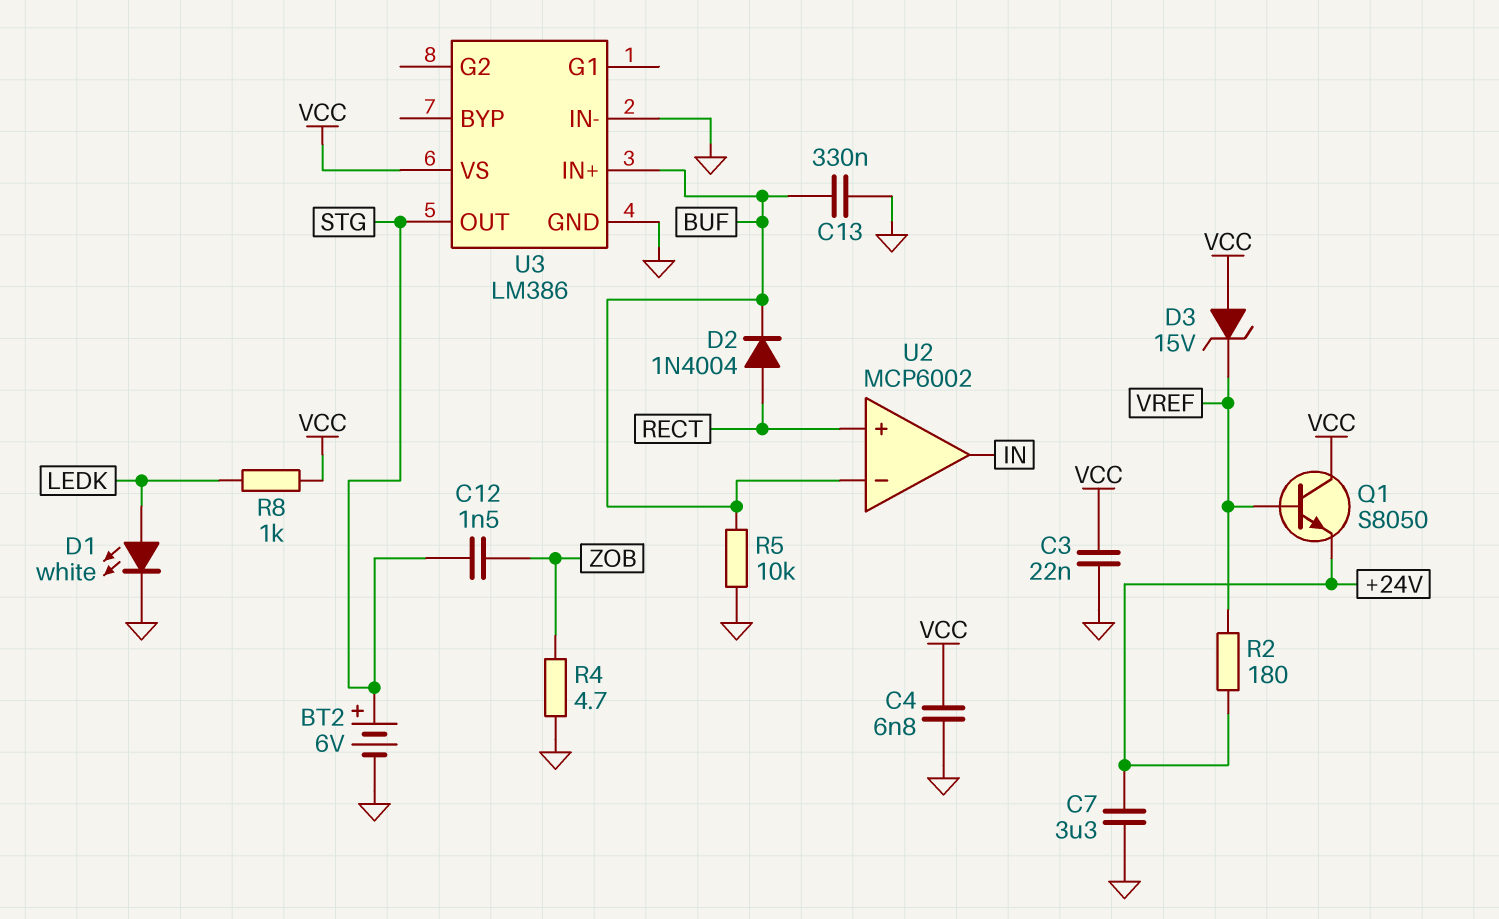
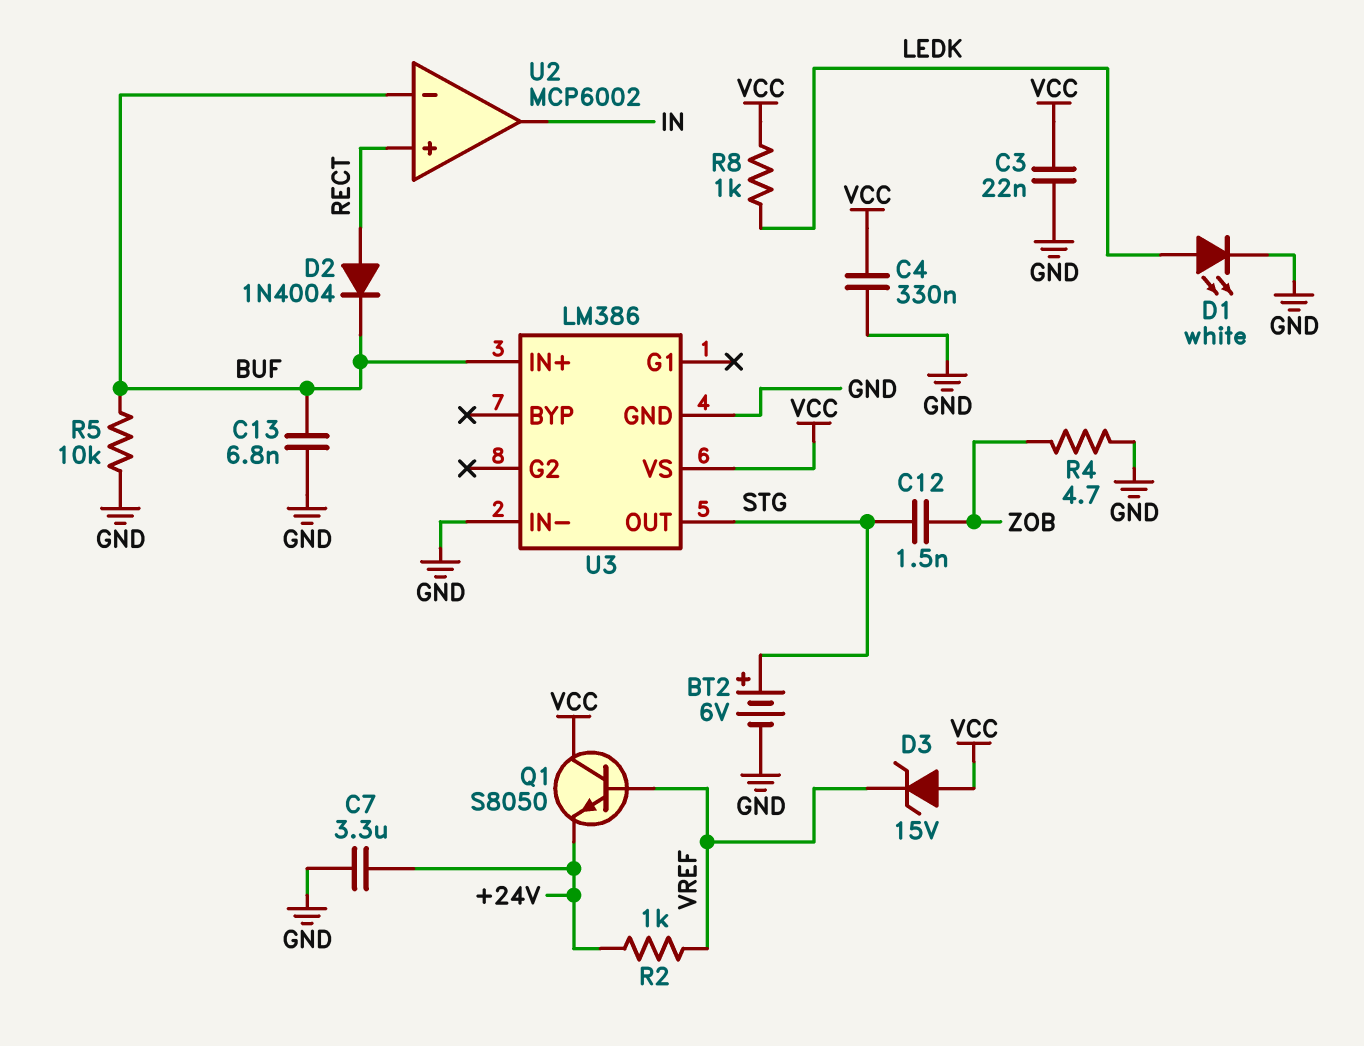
C4: 6.8nF (GND, VCC) -> 330nF (GND, VCC)
C13: 330nF (BUF, GND) -> 6.8nF (BUF, GND)
R2: 180 (+24V, VREF) -> 1k (+24V, VREF)

